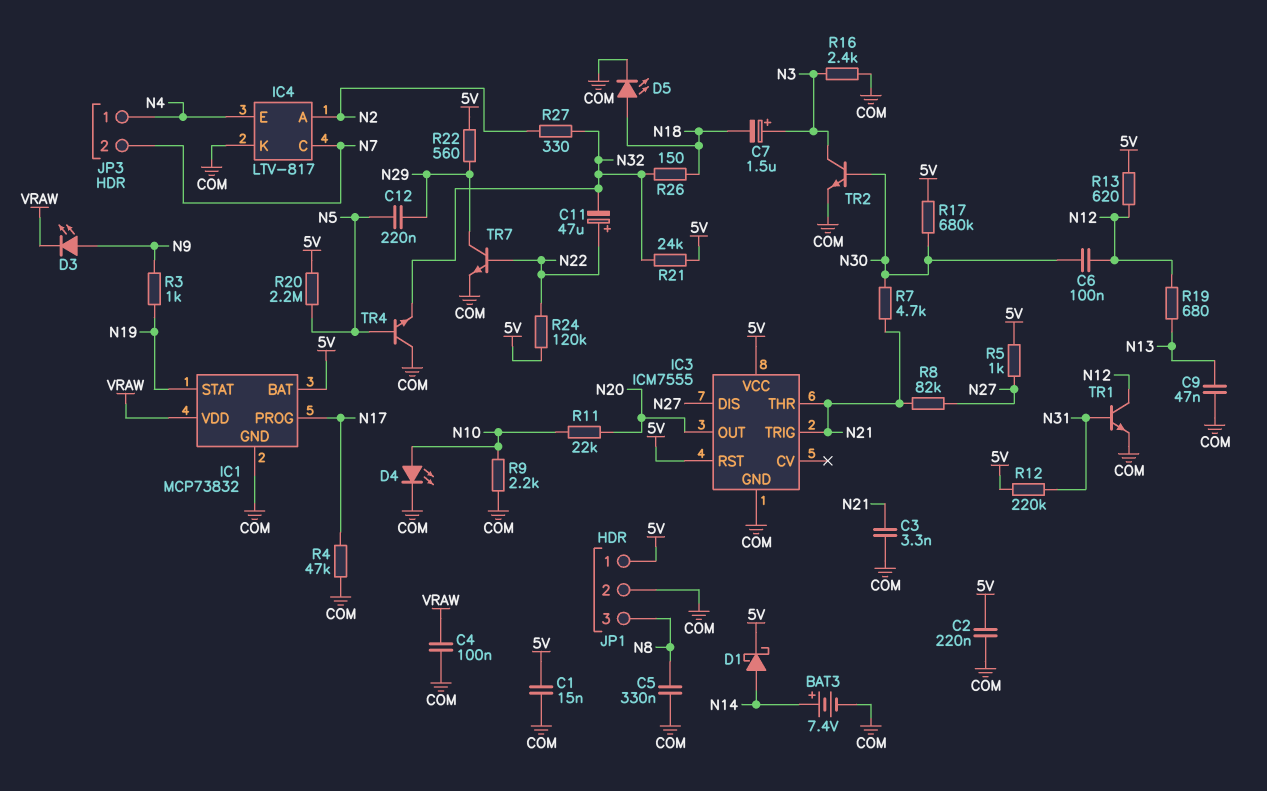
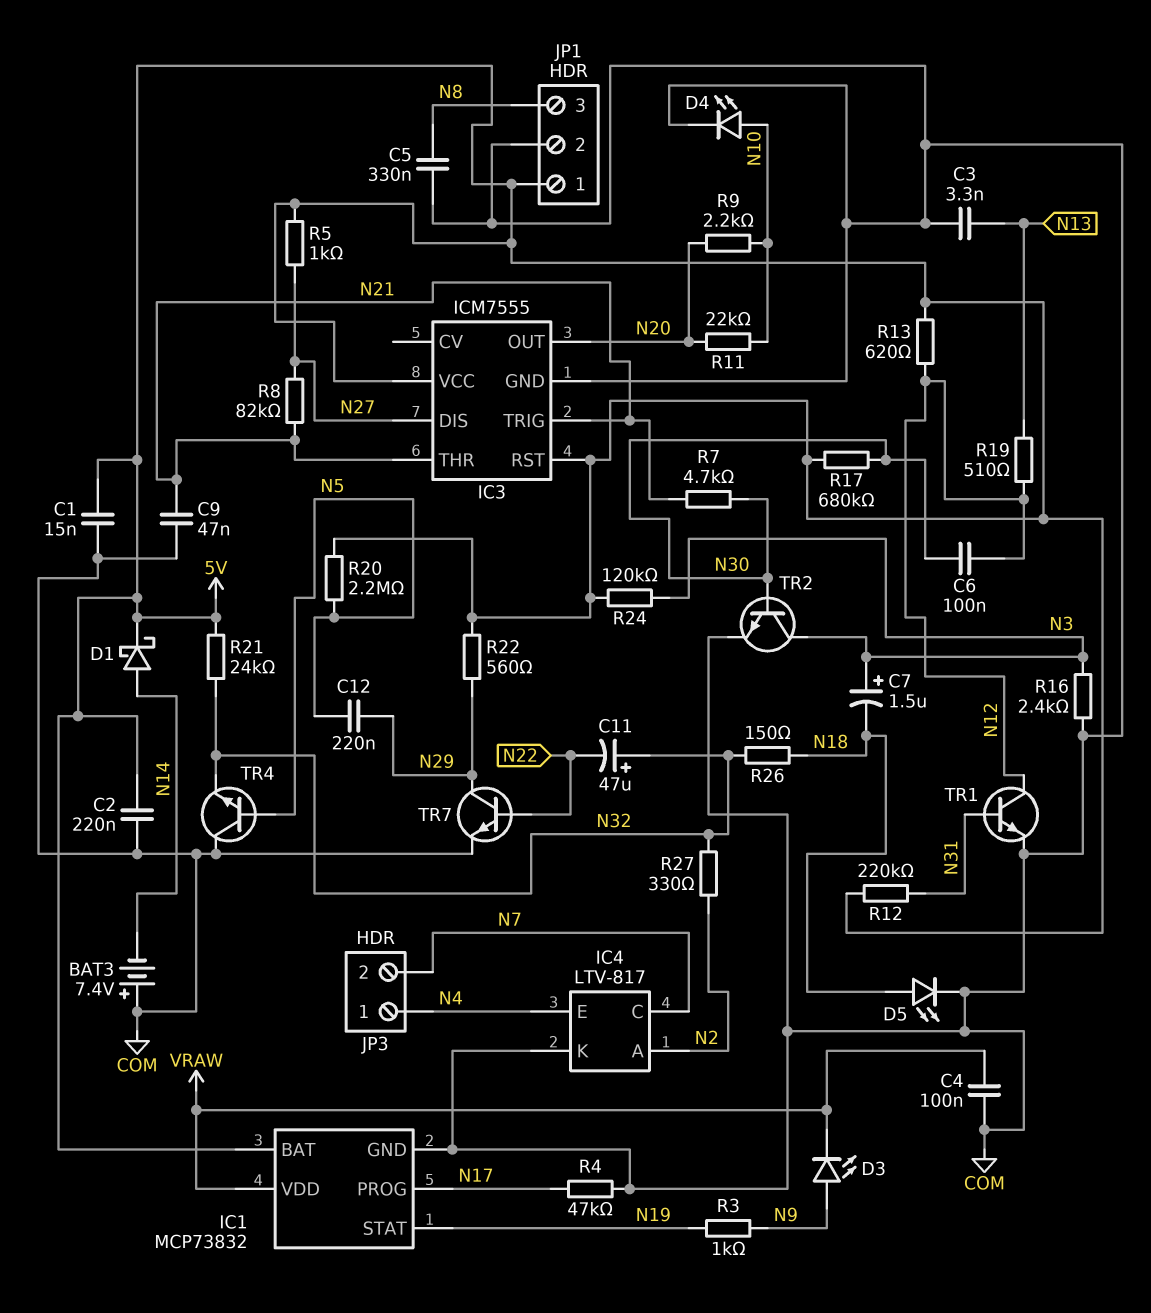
BAT3: 7.4V (plus N14, minus COM) -> 7.4V (plus COM, minus N14)
C3: 3.3nF (COM, N21) -> 3.3nF (COM, N13)
C9: 47nF (COM, N13) -> 47nF (COM, N21)
C11: 47uF (plus N22, minus N32) -> 47uF (plus N32, minus N22)
R9: 2.2k (COM, N10) -> 2.2k (N10, N20)
R19: 680 (N12, N13) -> 510 (N12, N13)
R24: 120k (5V, N22) -> 120k (5V, N3)

